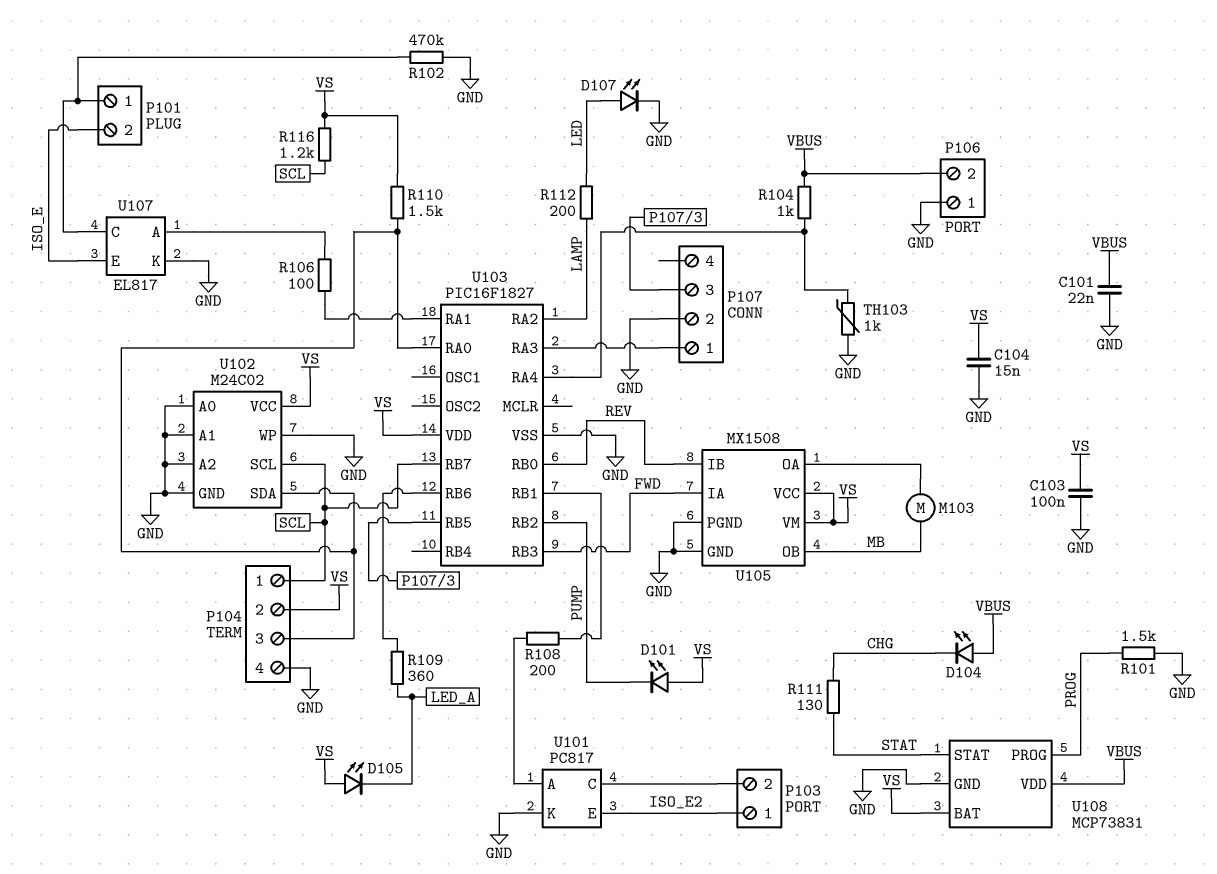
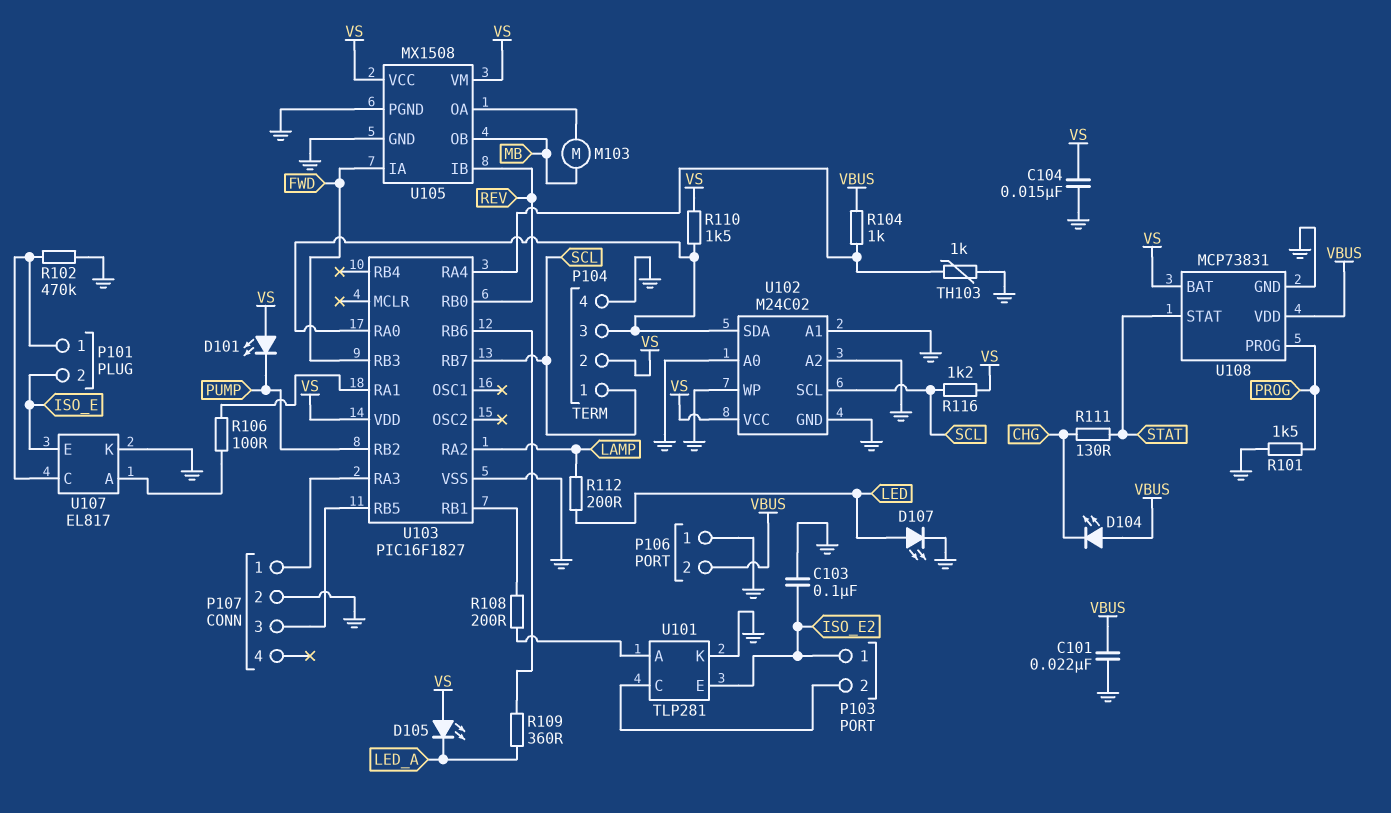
C103: 100nF (GND, VS) -> 100nF (GND, ISO_E2)
U101: PC817 -> TLP281

